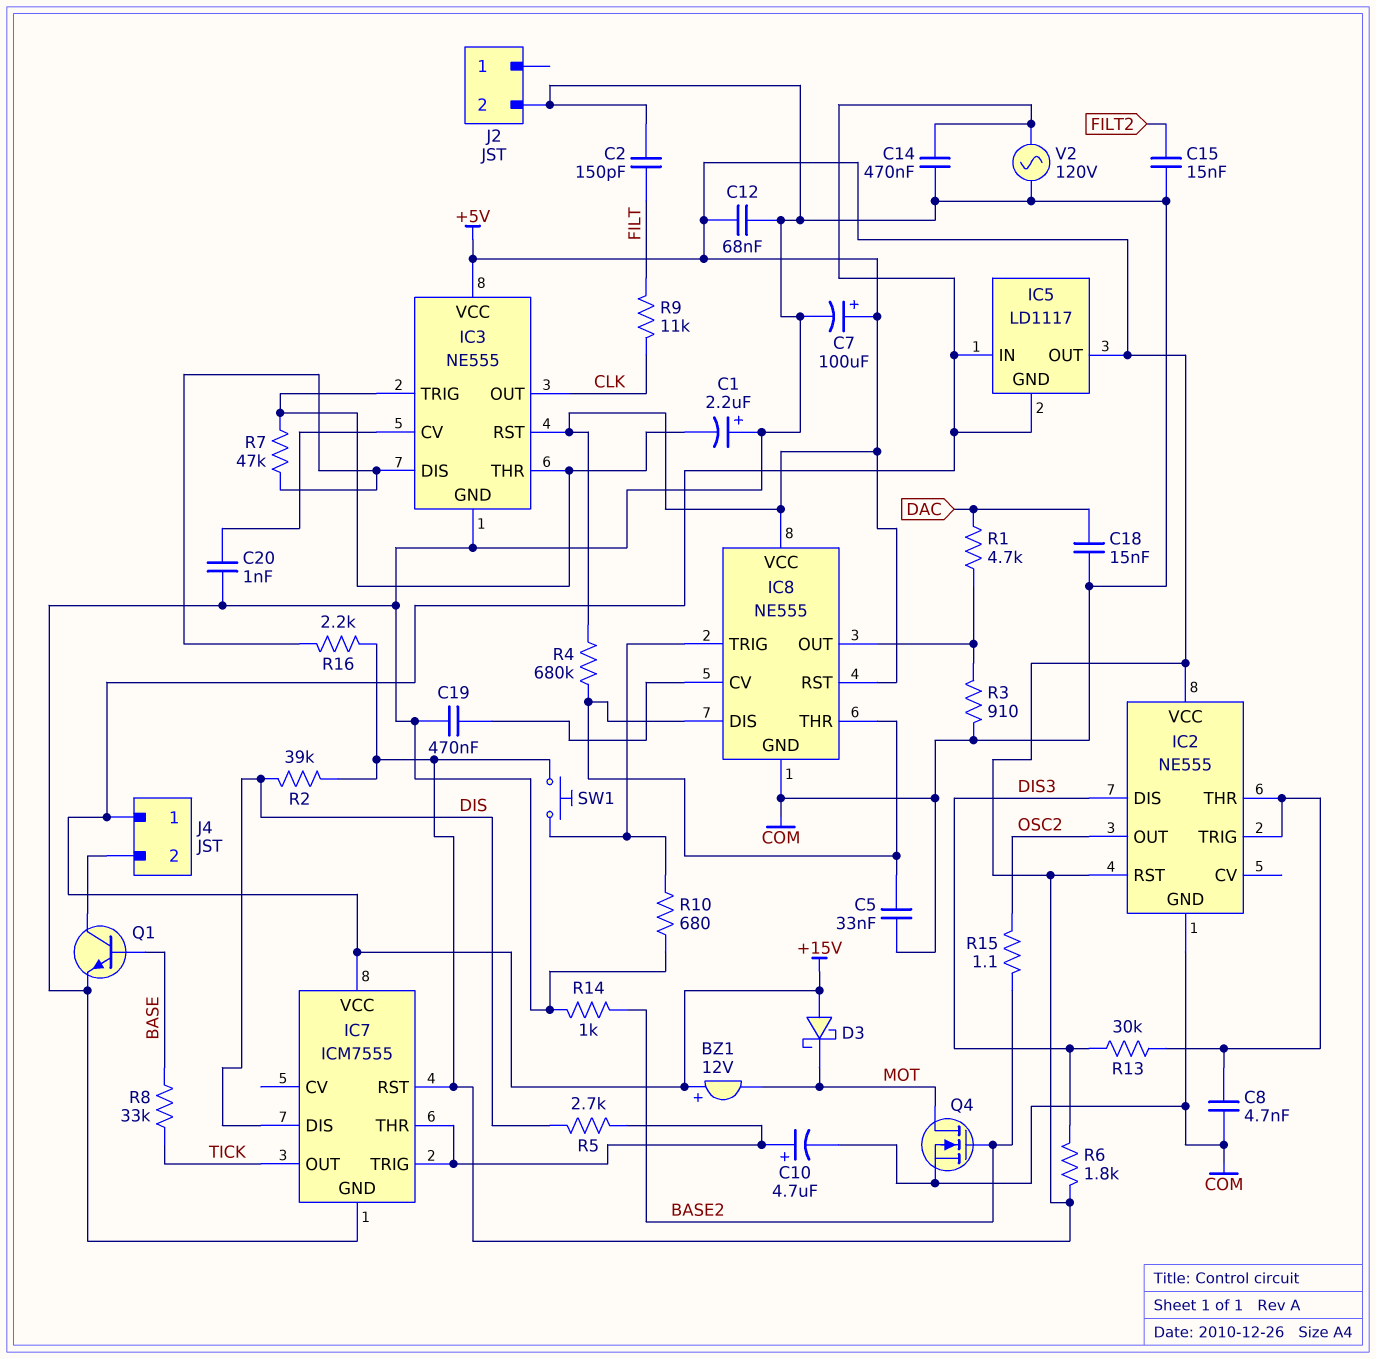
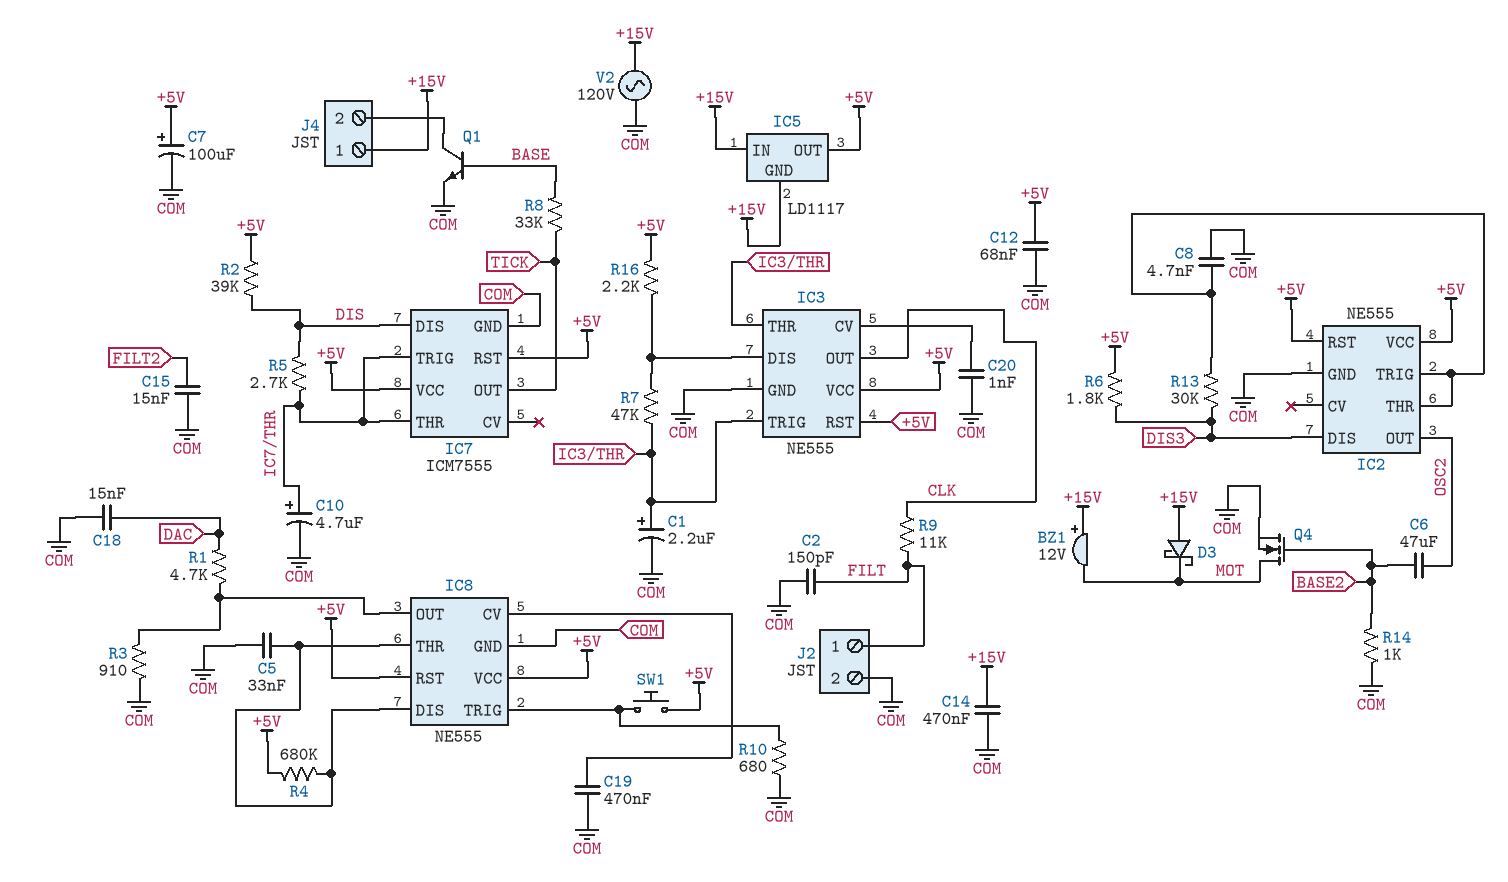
C1: 2.2uF (plus COM, minus IC3/THR) -> 2.2uF (plus IC3/THR, minus COM)
C6: none -> 47uF (BASE2, OSC2)
IC7 pin VCC: +15V -> +5V
J2 pin 1: none -> FILT
R15: 1.1 (BASE2, OSC2) -> none

